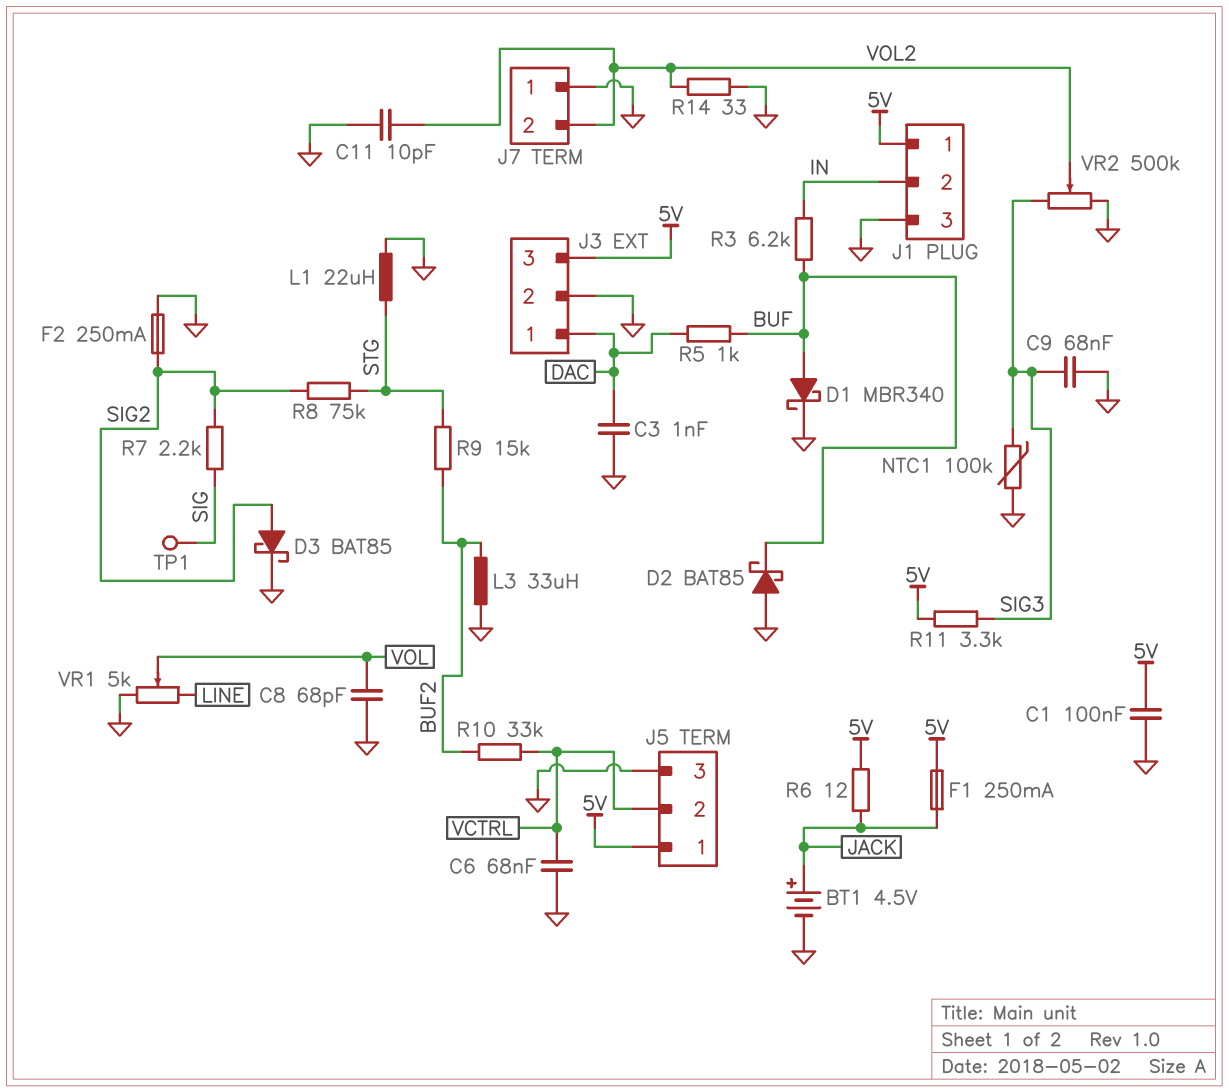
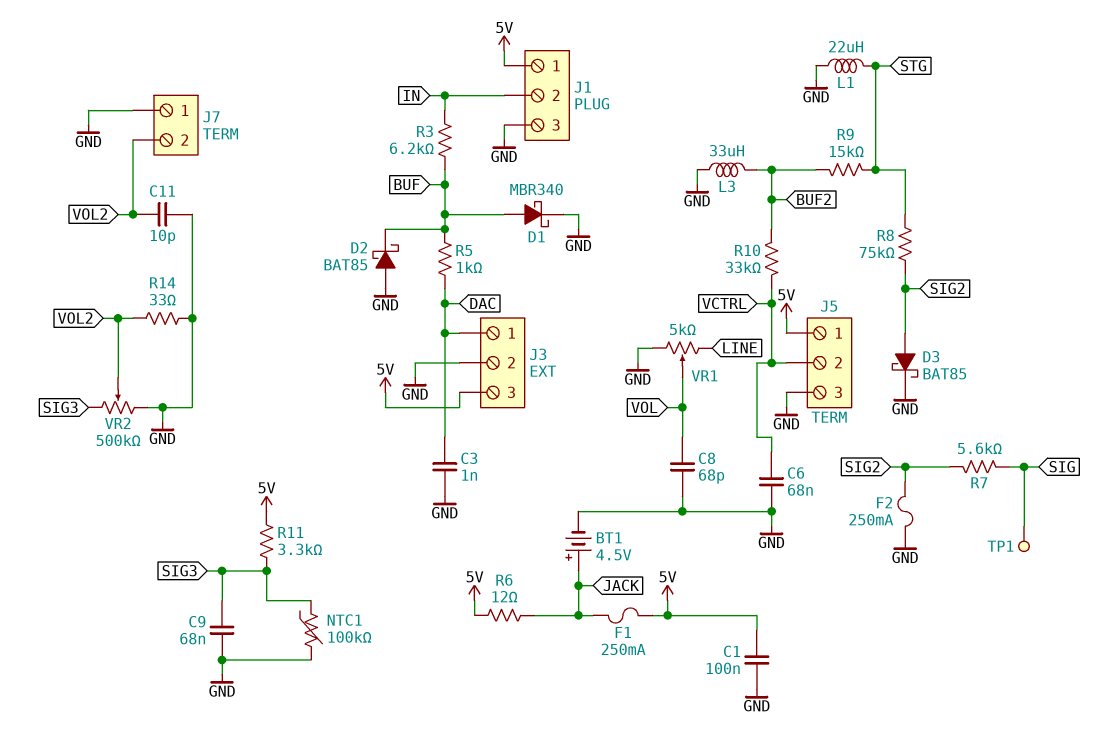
R7: 2.2k (SIG, SIG2) -> 5.6k (SIG, SIG2)

